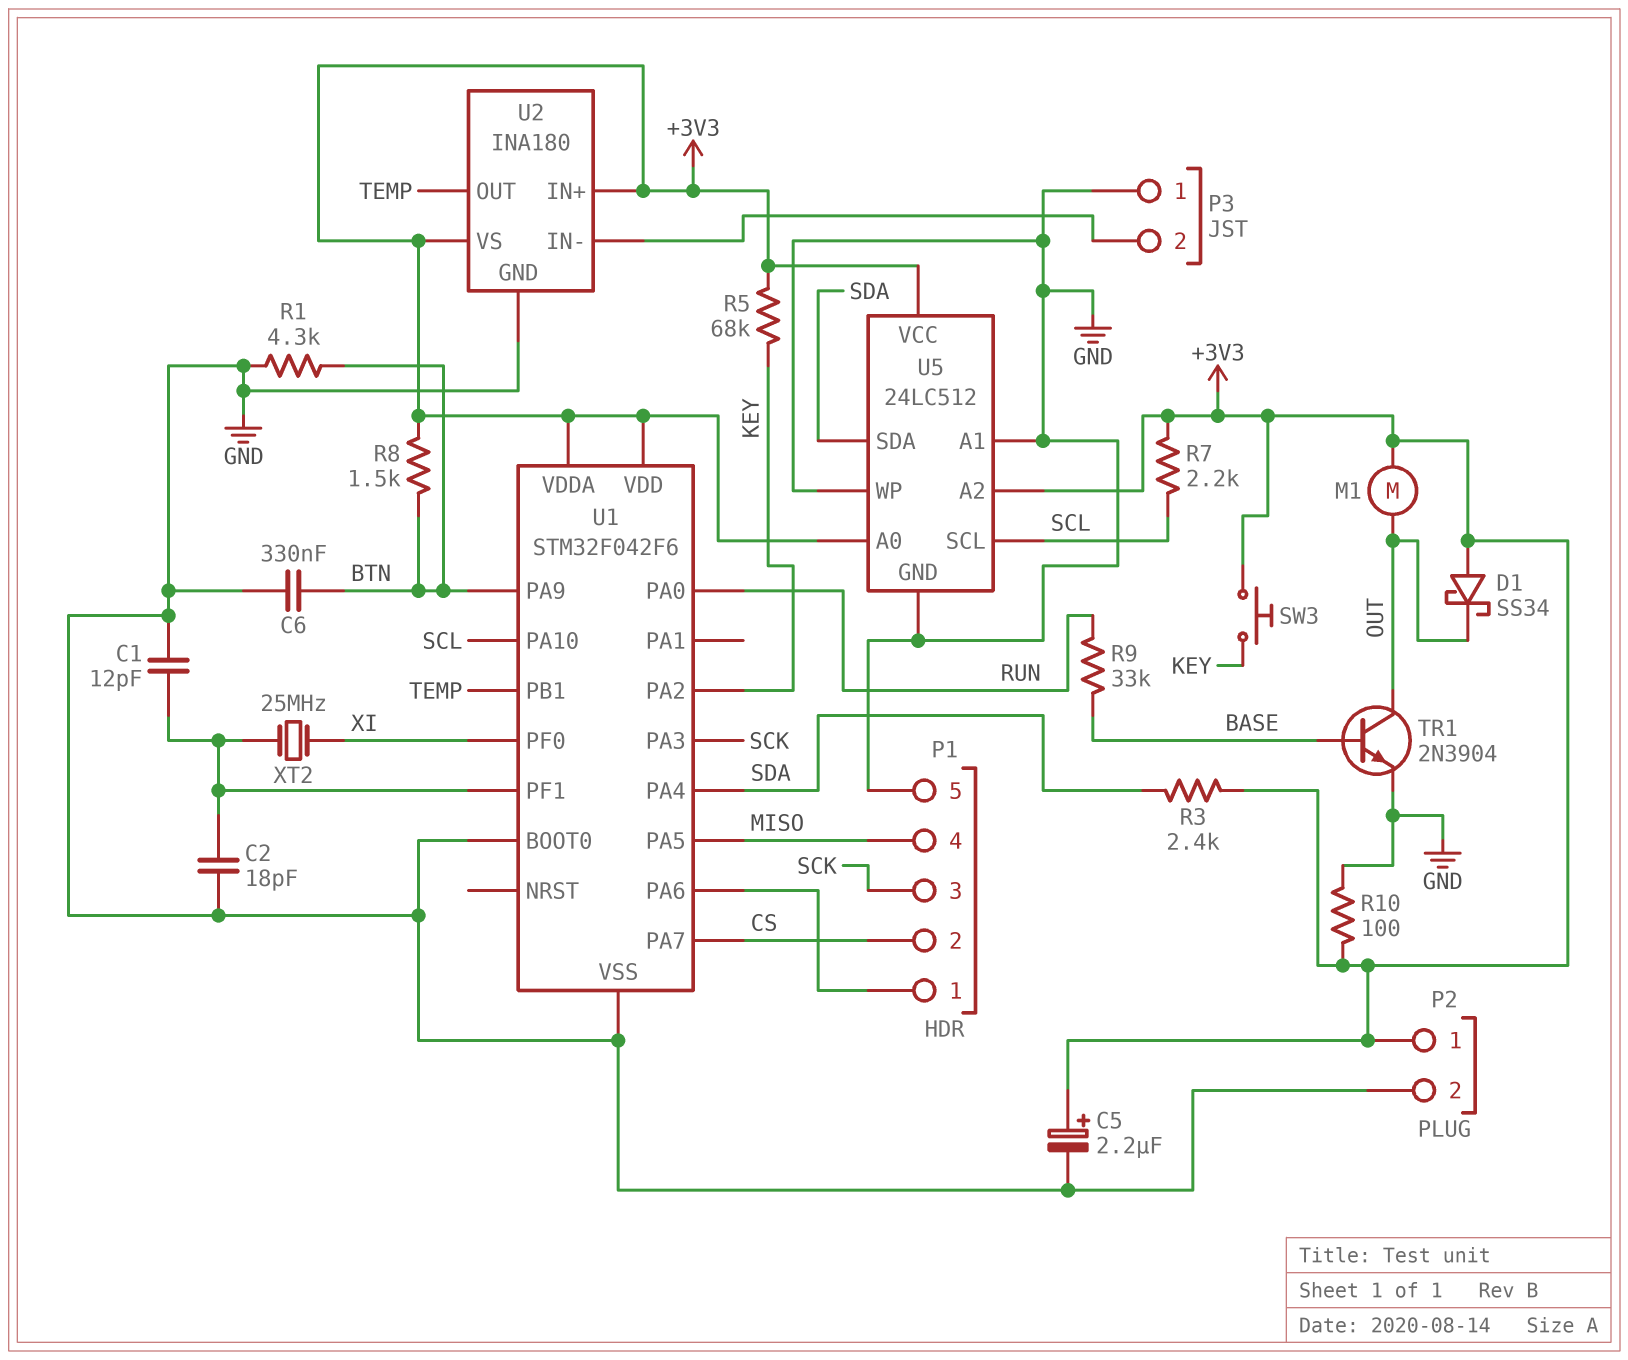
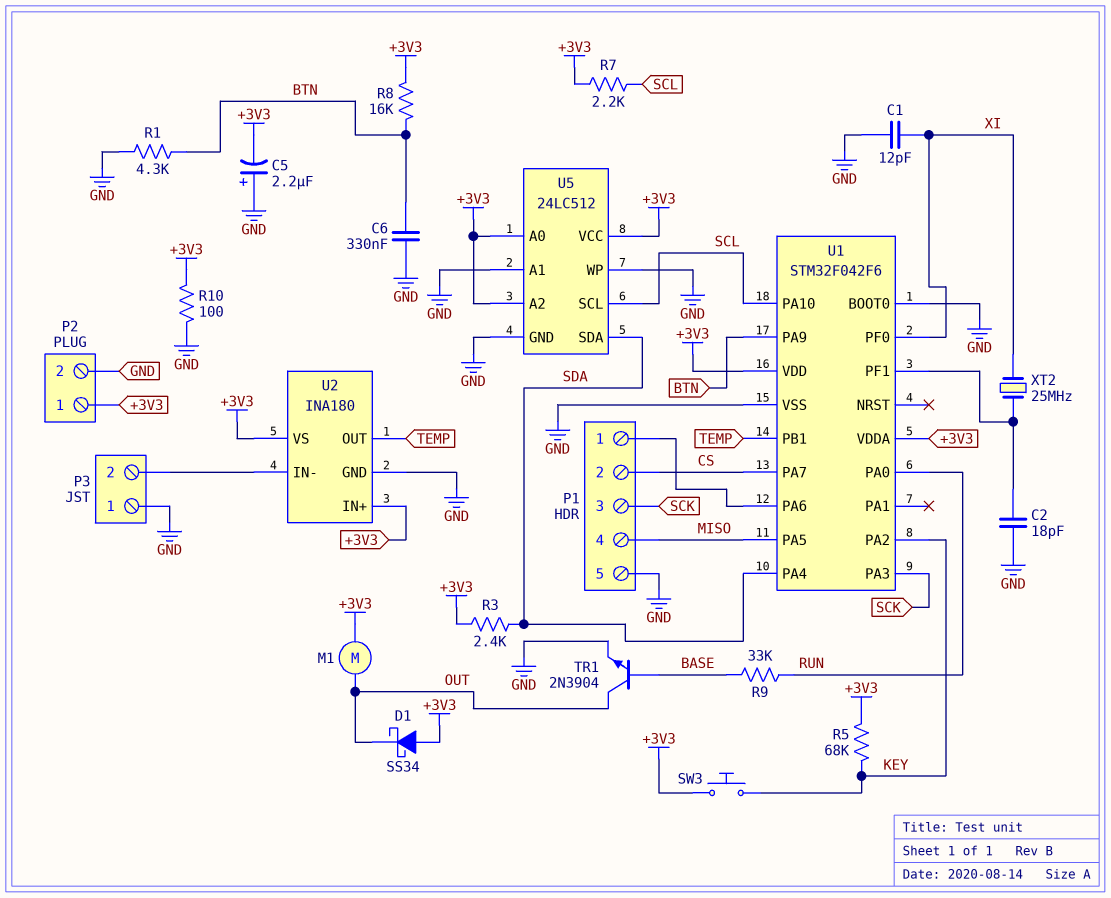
C1: 12pF (GND, U1/PF1) -> 12pF (GND, XI)
C5: 2.2uF (plus +3V3, minus GND) -> 2.2uF (plus GND, minus +3V3)
R8: 1.5k (+3V3, BTN) -> 16k (+3V3, BTN)

